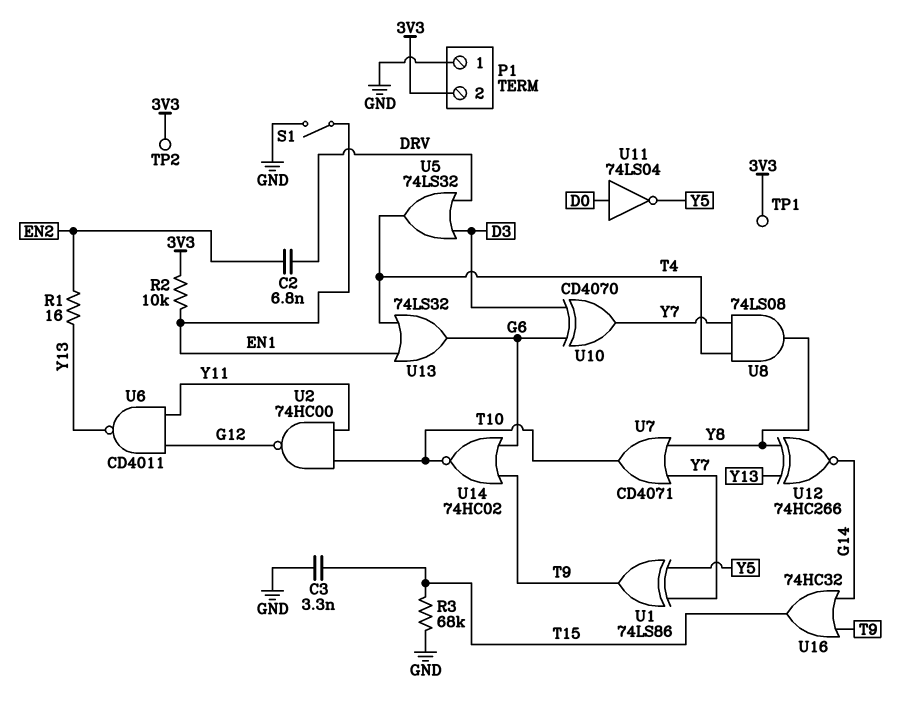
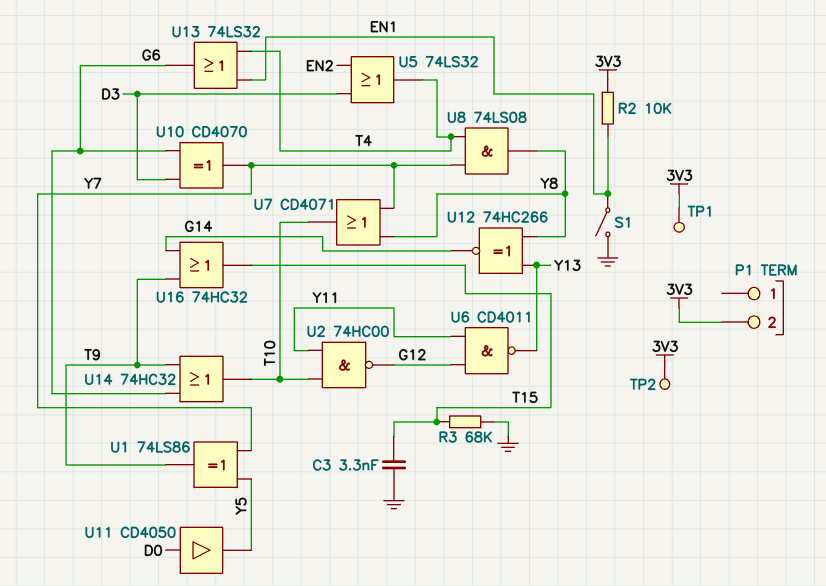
C2: 6.8nF (DRV, EN2) -> none
P1 pin 1: GND -> none
R1: 16 (EN2, Y13) -> none
U5: OR 74LS32 (in D3, in DRV, out T4) -> OR 74LS32 (in D3, in EN2, out T4)
U11: NOT 74LS04 (in D0, out Y5) -> buffer CD4050 (in D0, out Y5)
U14: NOR 74HC02 (in G6, in T9, out T10) -> OR 74HC32 (in G6, in T9, out T10)

